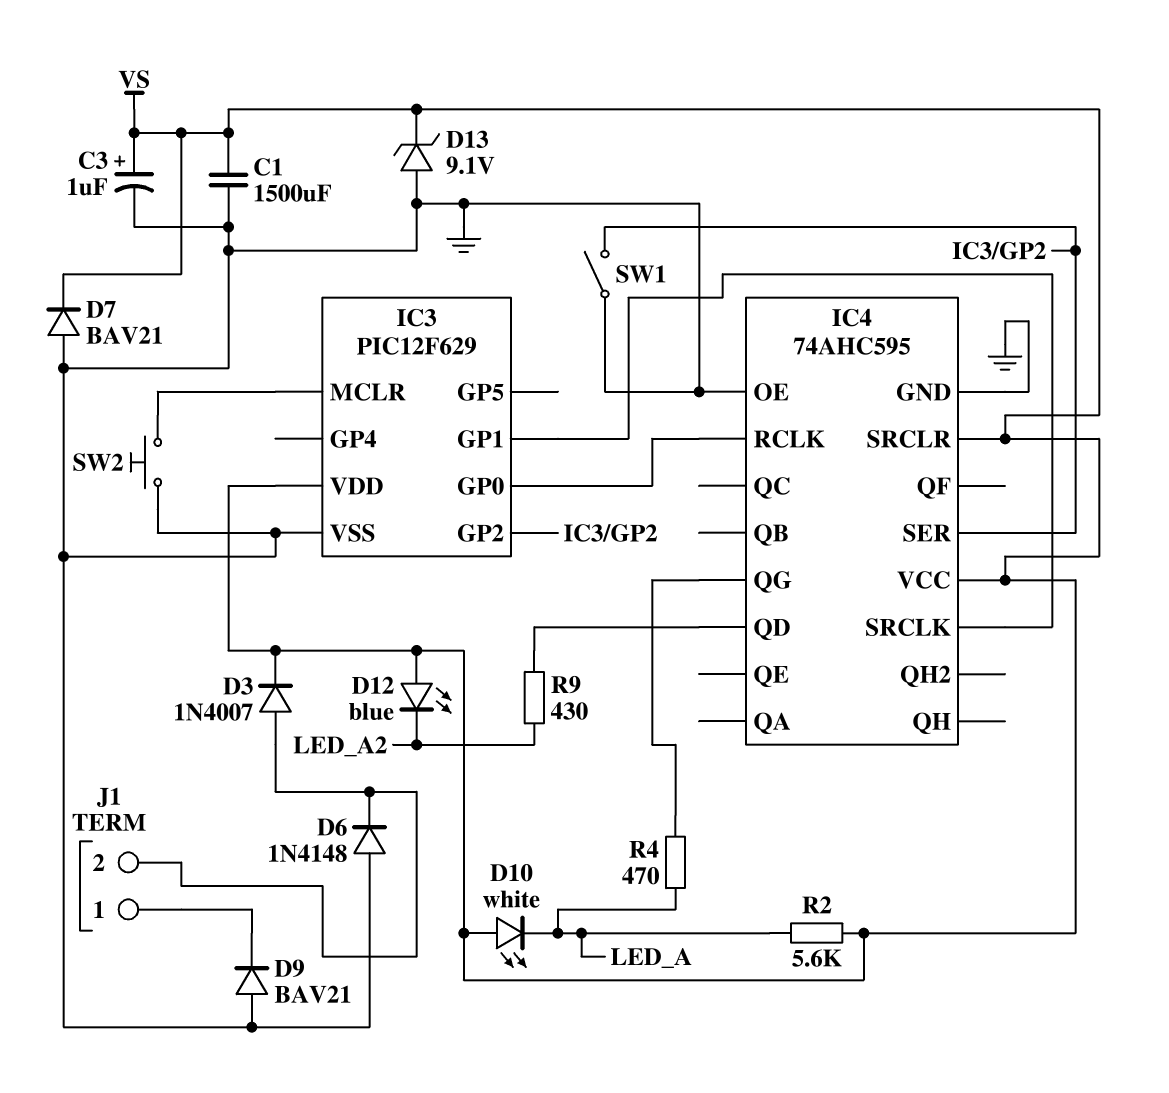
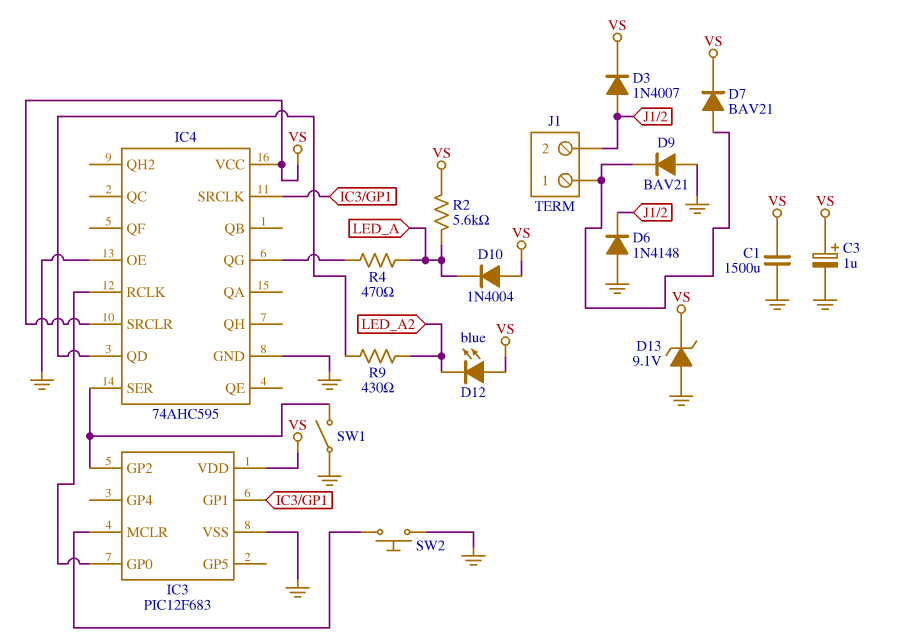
D7: diode BAV21 (A GND, K VS) -> diode BAV21 (A J1/1, K VS)
D10: LED white (A VS, K LED_A) -> diode 1N4004 (A VS, K LED_A)
IC3: PIC12F629 -> PIC12F683

